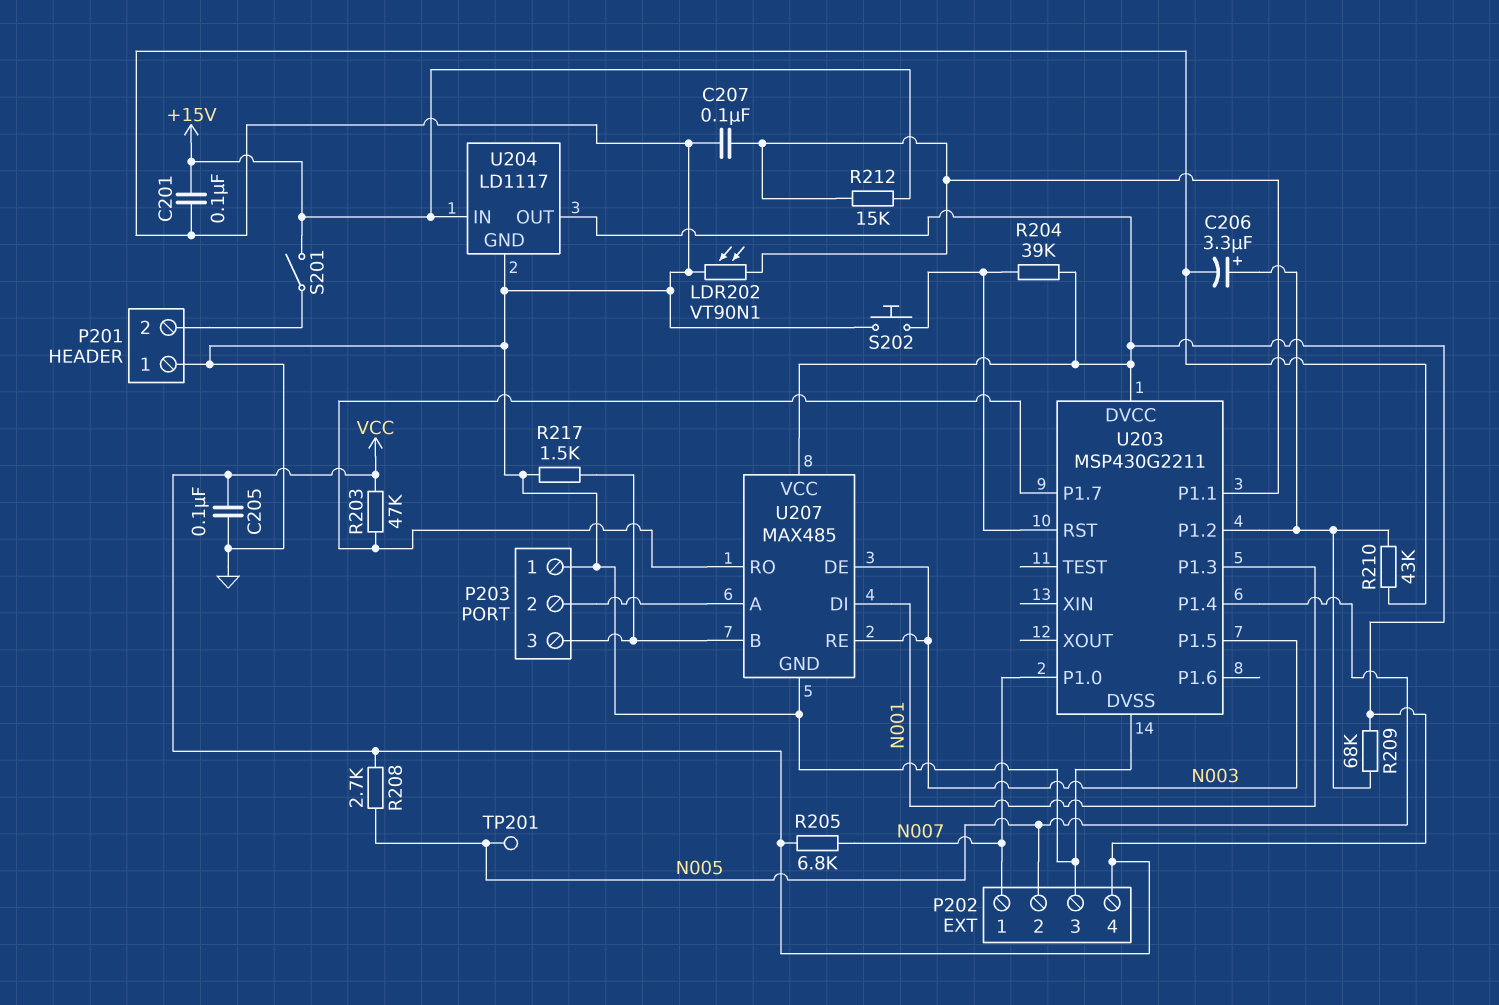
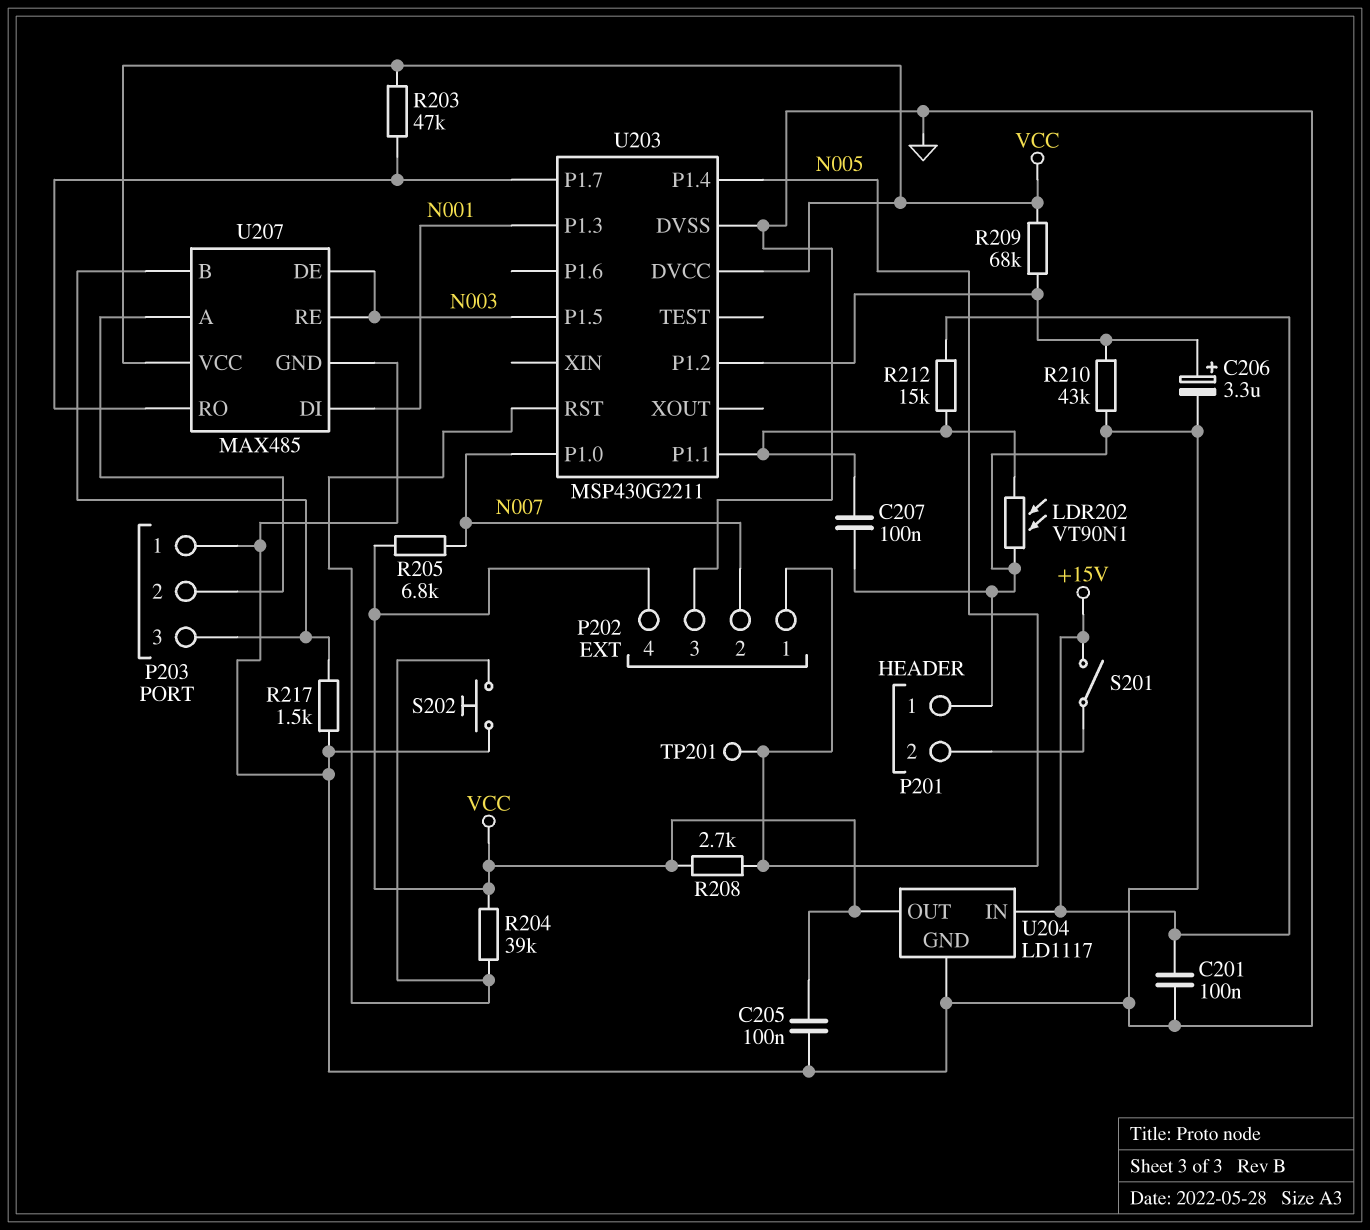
P202 pin 1: N007 -> N005
P202 pin 2: N005 -> N007

